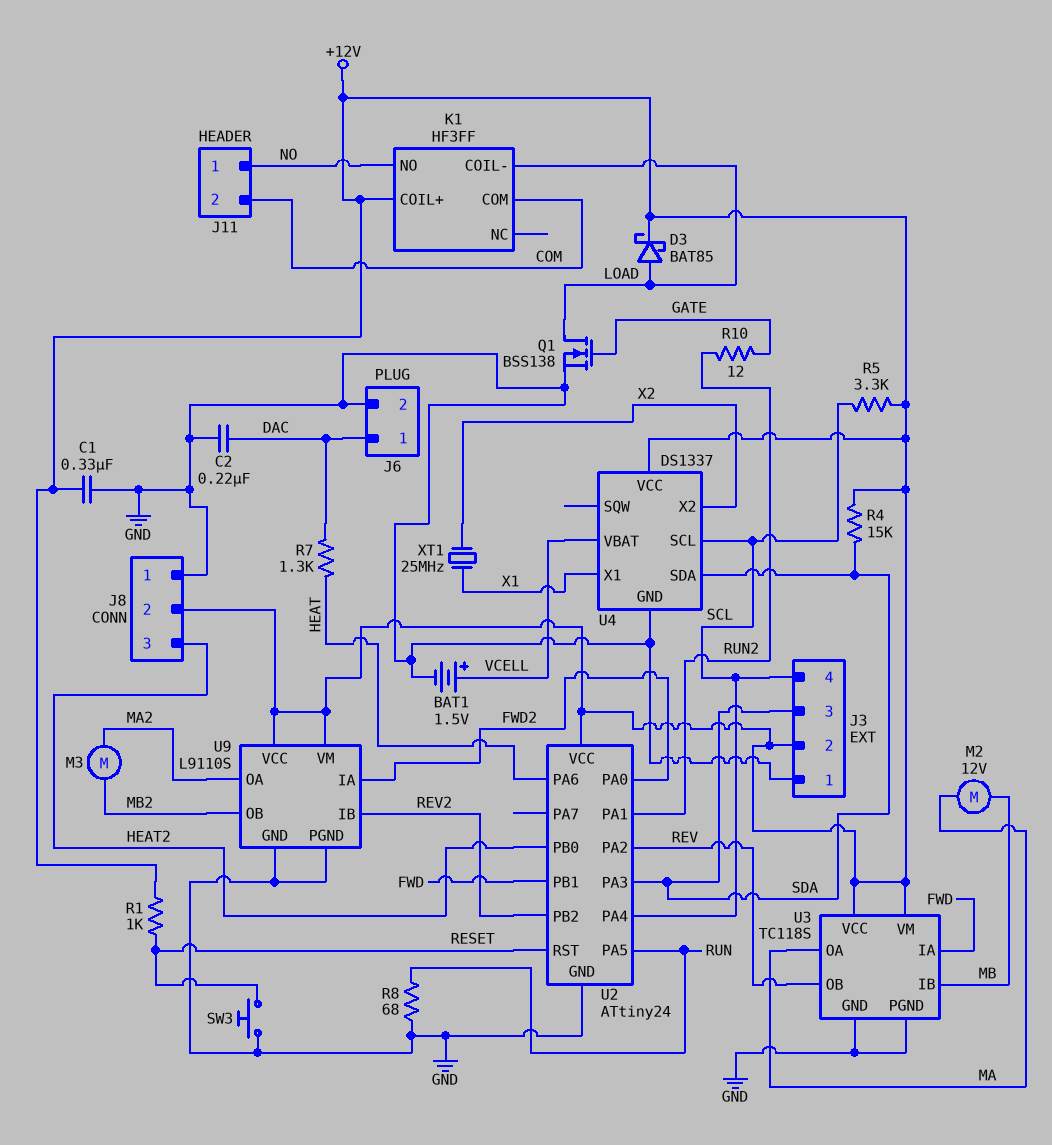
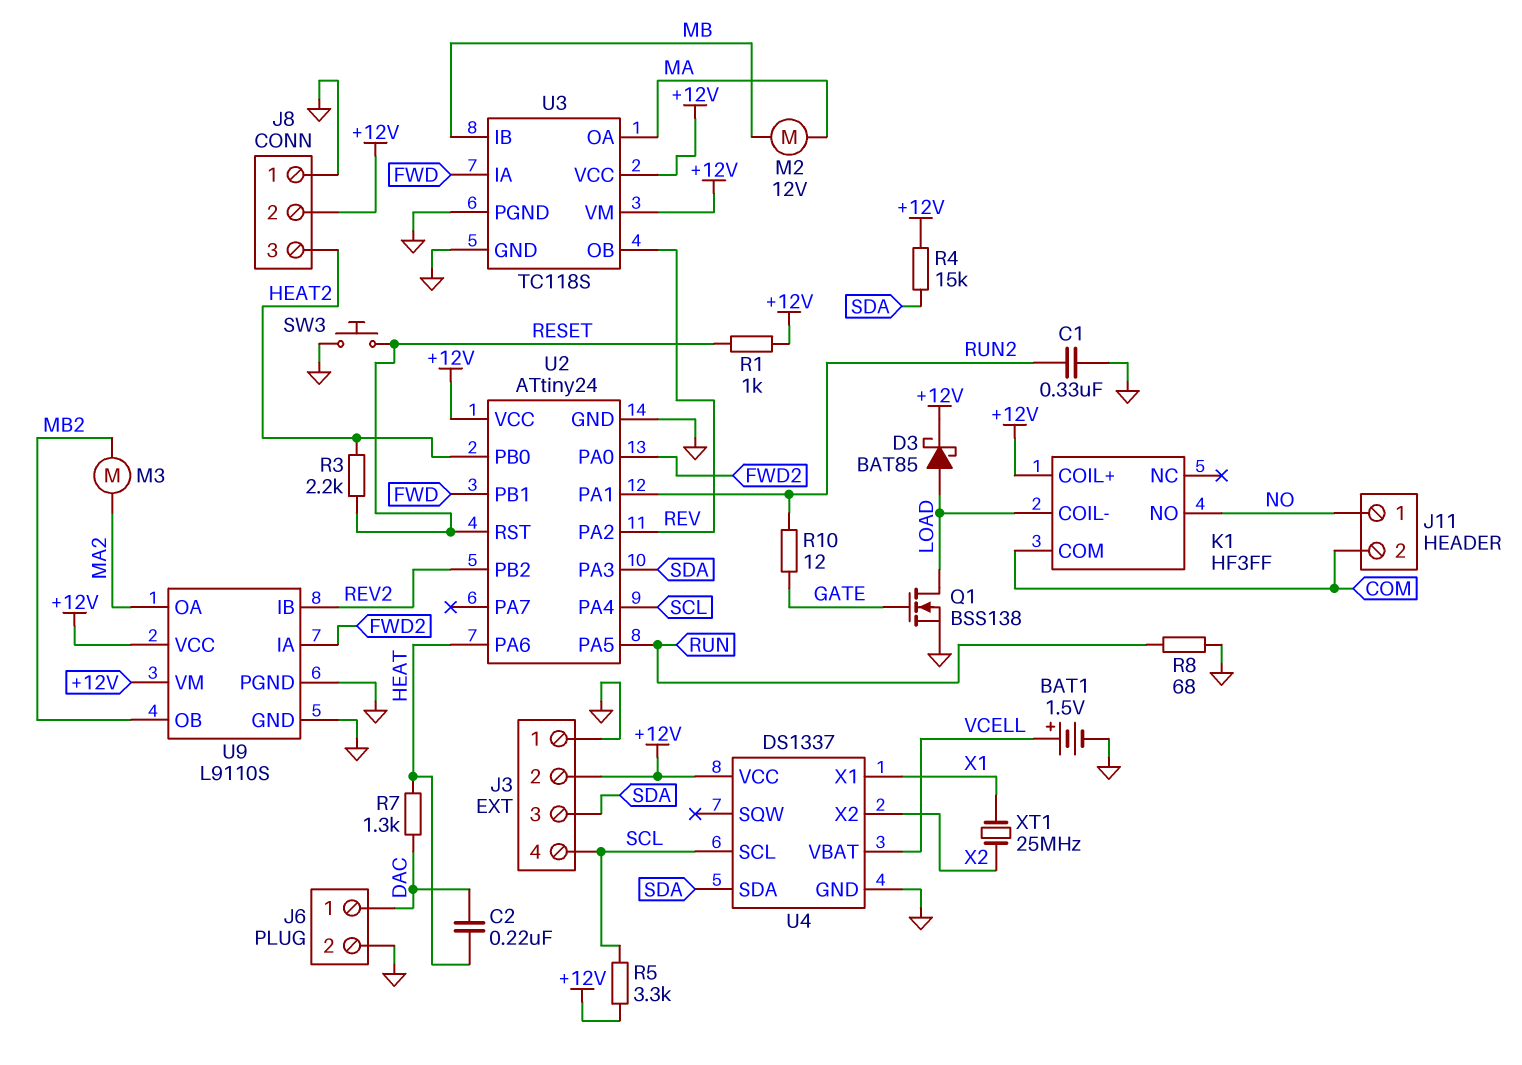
C1: 330nF (+12V, GND) -> 330nF (GND, RUN2)
C2: 220nF (DAC, GND) -> 220nF (DAC, HEAT)
R3: none -> 2.2k (HEAT2, RESET)

